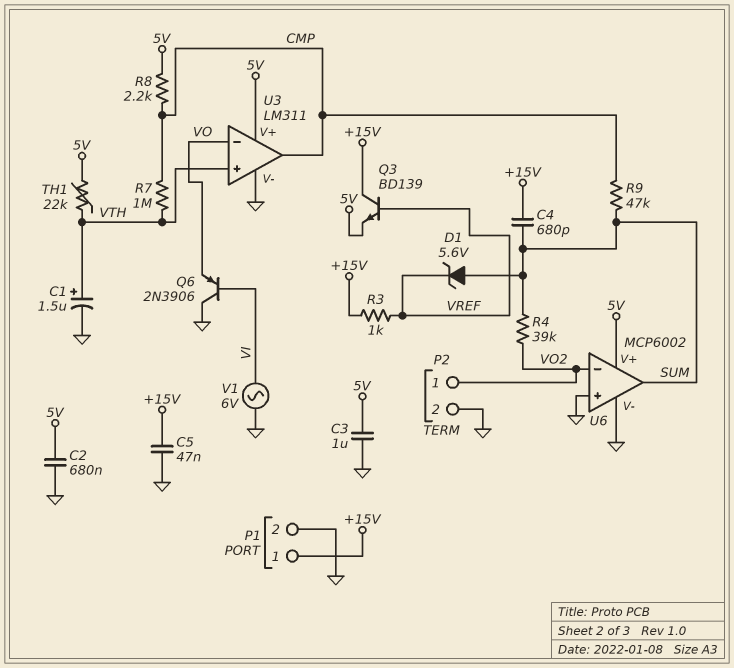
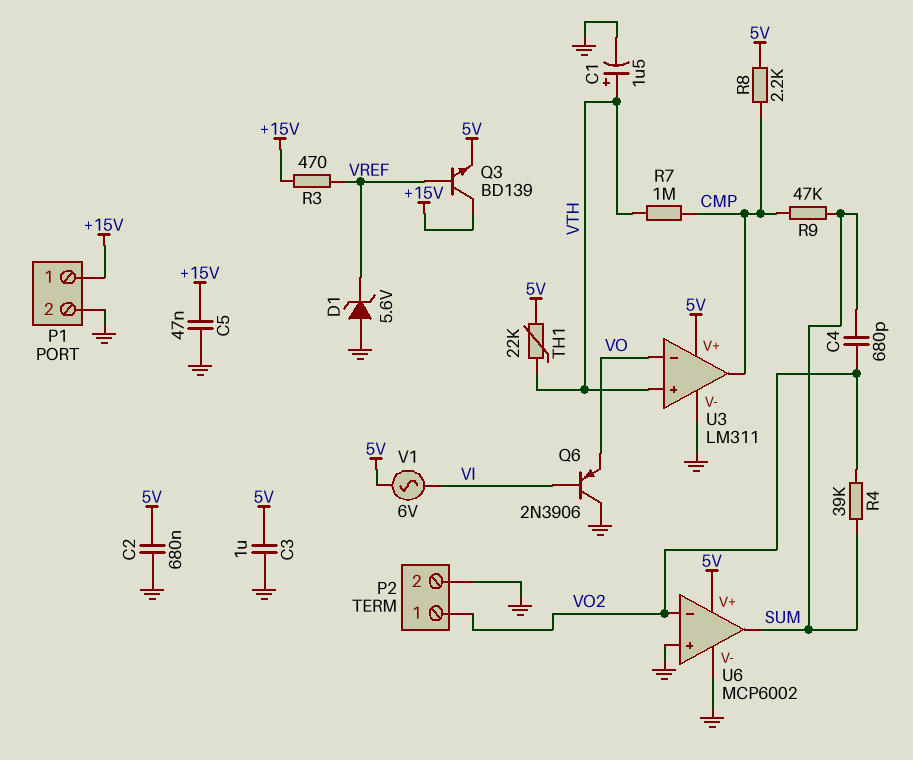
C4: 680pF (+15V, SUM) -> 680pF (SUM, VO2)
D1: zener 5.6V (A SUM, K VREF) -> zener 5.6V (A GND, K VREF)
R3: 1k (+15V, VREF) -> 470 (+15V, VREF)
V1: AC 6V (GND, VI) -> AC 6V (5V, VI)

